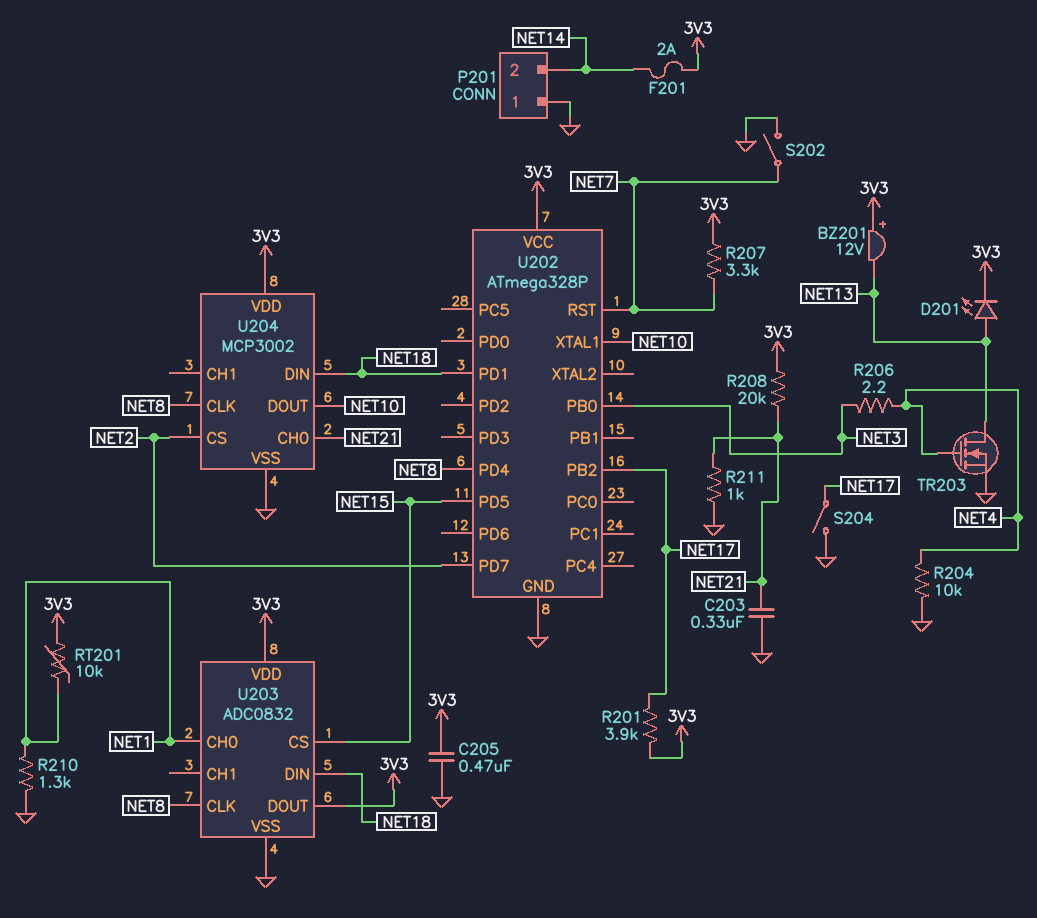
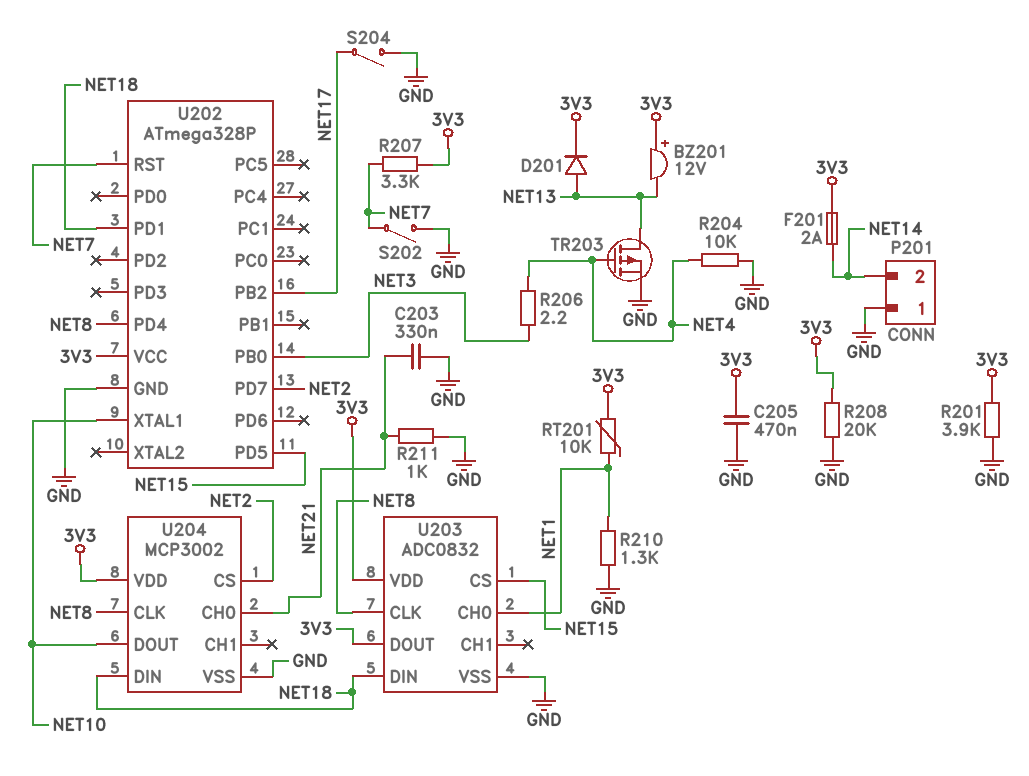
D201: LED (A NET13, K 3V3) -> diode (A NET13, K 3V3)
R201: 3.9k (3V3, NET17) -> 3.9k (3V3, GND)
R208: 20k (3V3, NET21) -> 20k (3V3, GND)
TR203: NMOS (G NET4, D NET13, S GND) -> PMOS (G NET4, D NET13, S GND)

